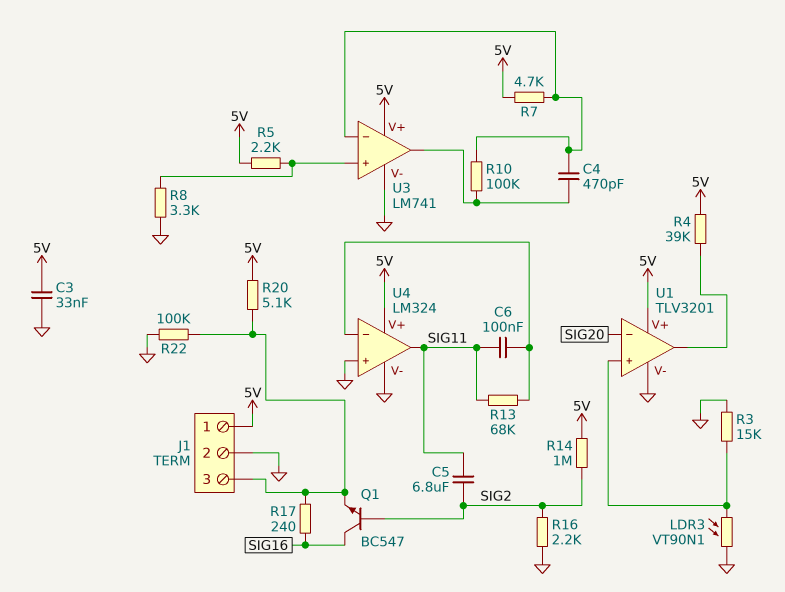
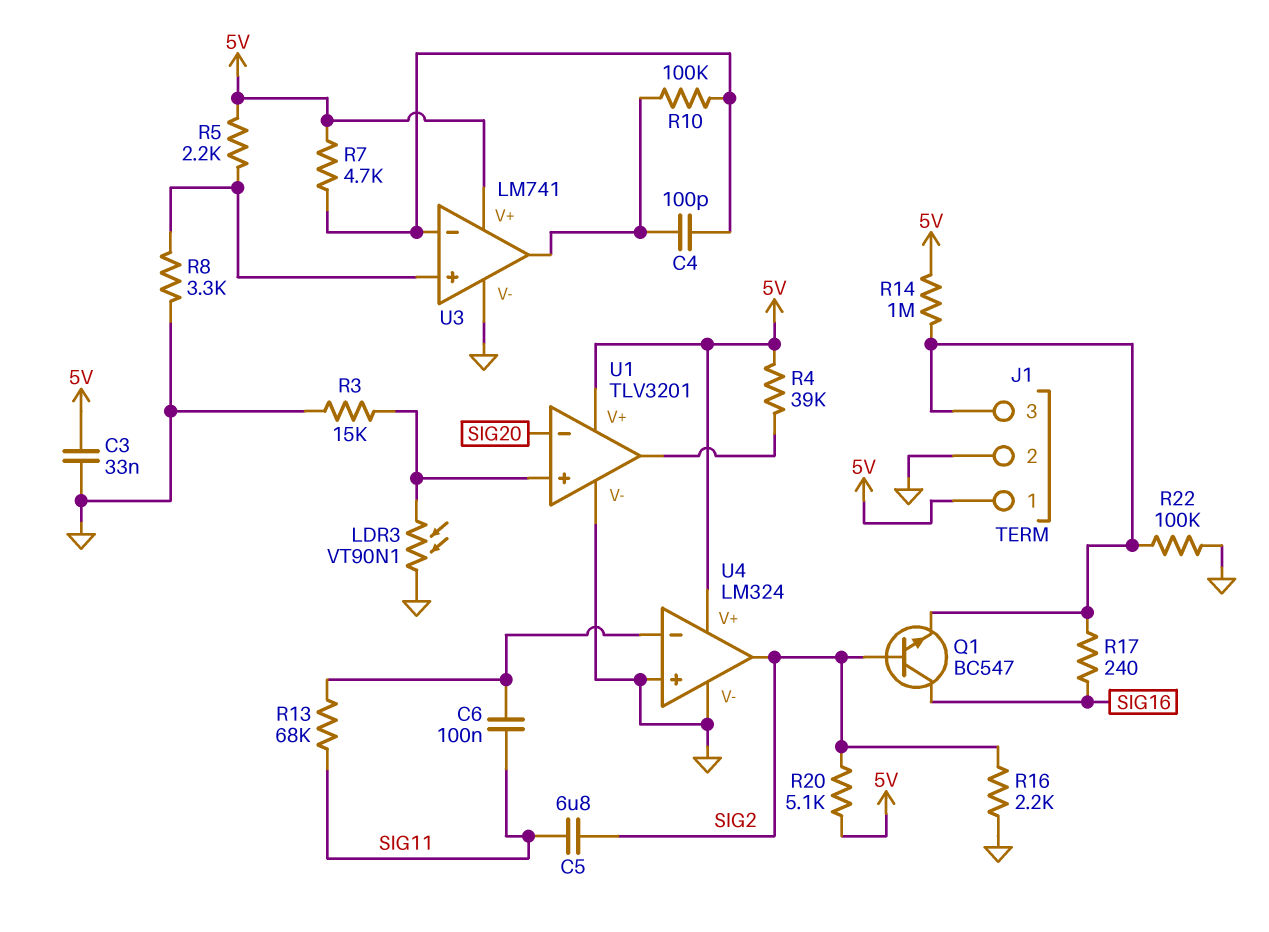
C4: 470pF (U3/in-, U3/out) -> 100pF (U3/in-, U3/out)
R14: 1M (5V, SIG2) -> 1M (5V, J1/3)
R20: 5.1k (5V, J1/3) -> 5.1k (5V, SIG2)
U4 pin out: SIG11 -> SIG2

